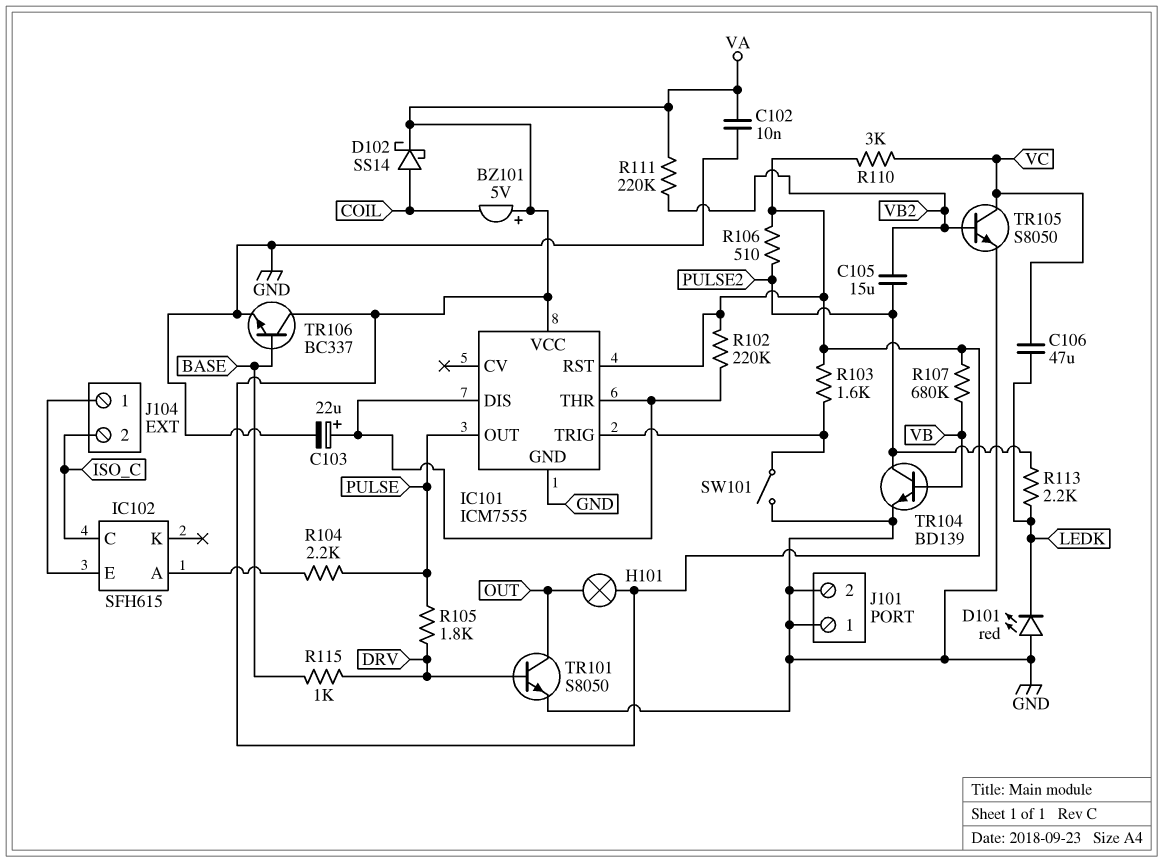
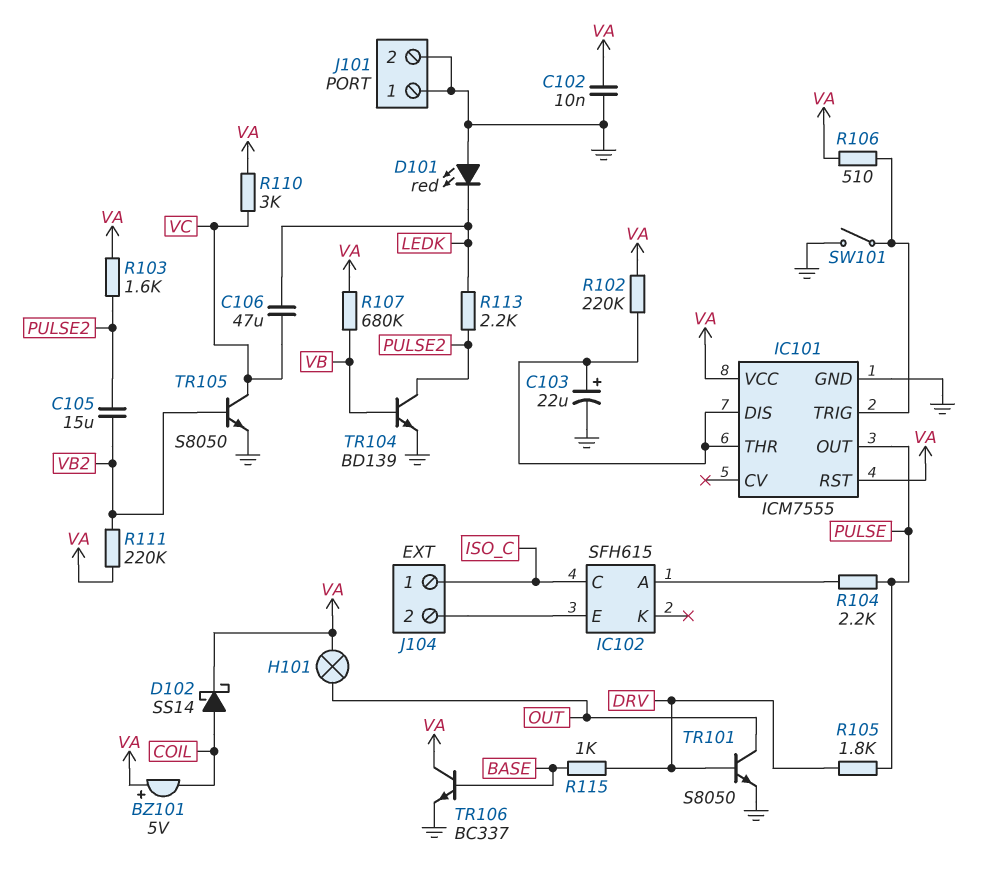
J104 pin 1: IC102/E -> ISO_C
J104 pin 2: ISO_C -> IC102/E
R103: 1.6k (IC101/TRIG, VA) -> 1.6k (PULSE2, VA)
R106: 510 (PULSE2, VA) -> 510 (IC101/TRIG, VA)

